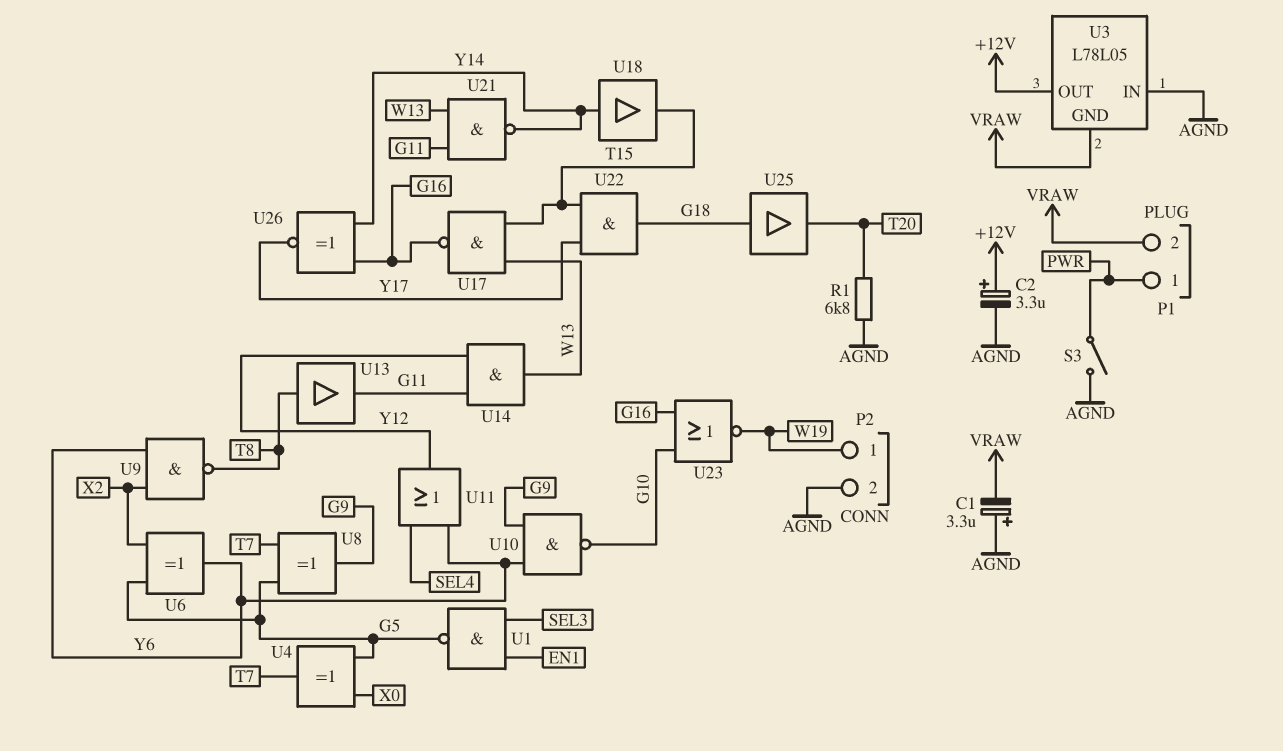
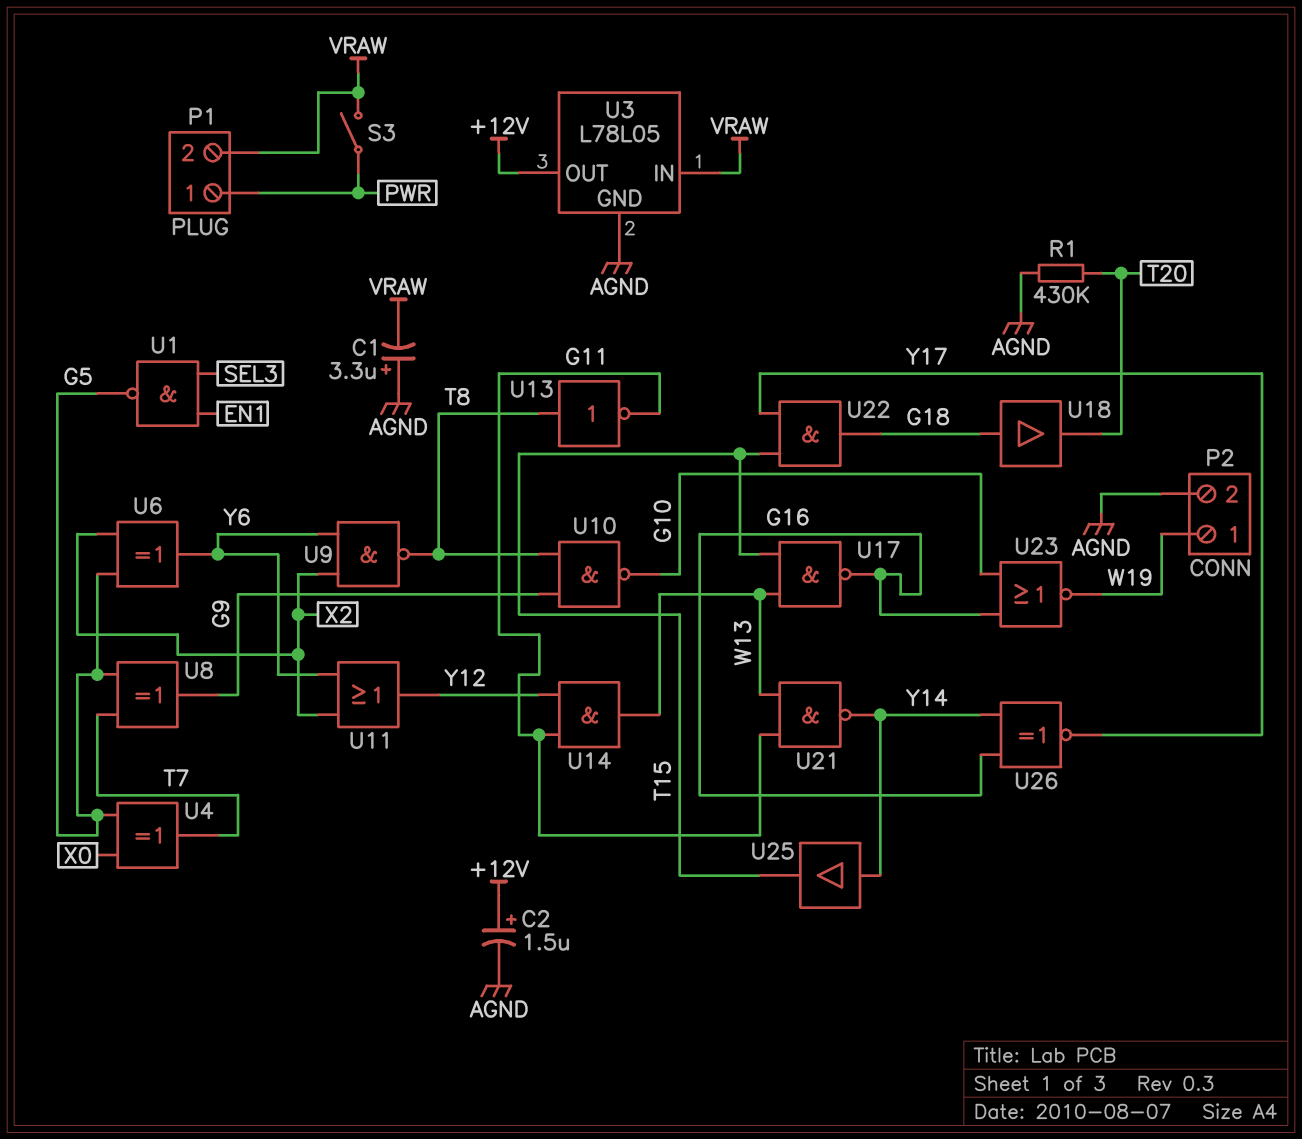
C2: 3.3uF (plus +12V, minus AGND) -> 1.5uF (plus +12V, minus AGND)
R1: 6.8k (AGND, T20) -> 430k (AGND, T20)
S3: switch (AGND, PWR) -> switch (PWR, VRAW)
U3 pin GND: VRAW -> AGND
U3 pin IN: AGND -> VRAW
U10: NAND (in G9, in Y6, out G10) -> NAND (in G9, in T8, out G10)
U11: OR (in SEL4, in Y6, out Y12) -> OR (in X2, in Y6, out Y12)
U13: buffer (in T8, out G11) -> NOT (in T8, out G11)
U18: buffer (in Y14, out T15) -> buffer (in G18, out T20)
U25: buffer (in G18, out T20) -> buffer (in Y14, out T15)

